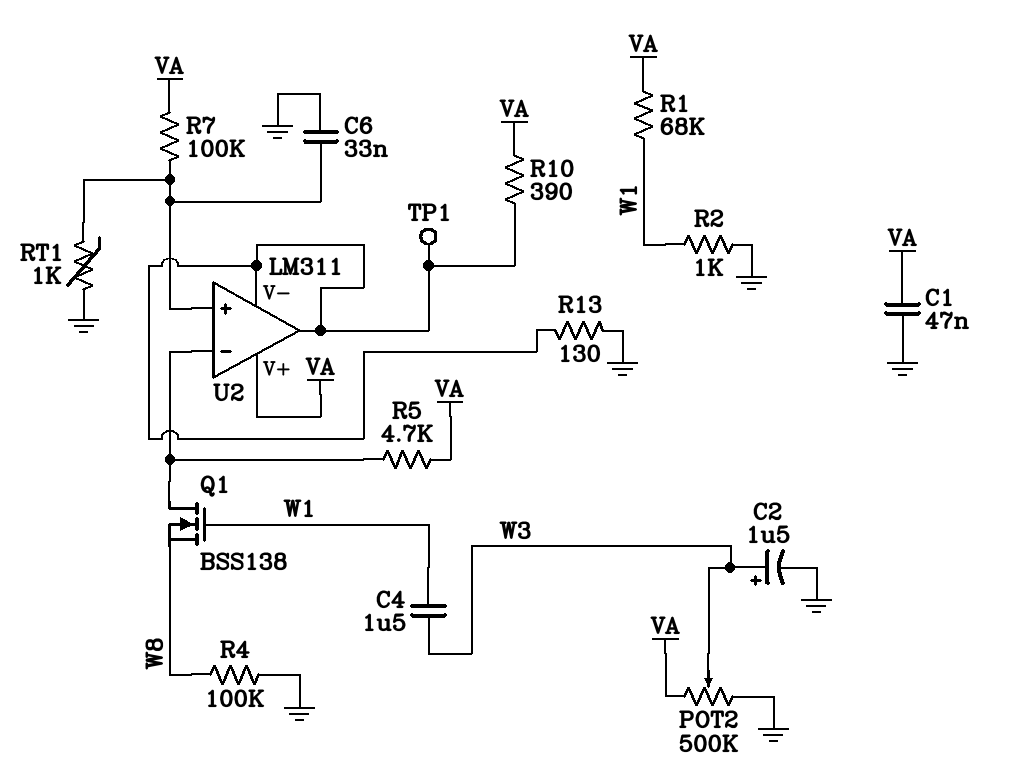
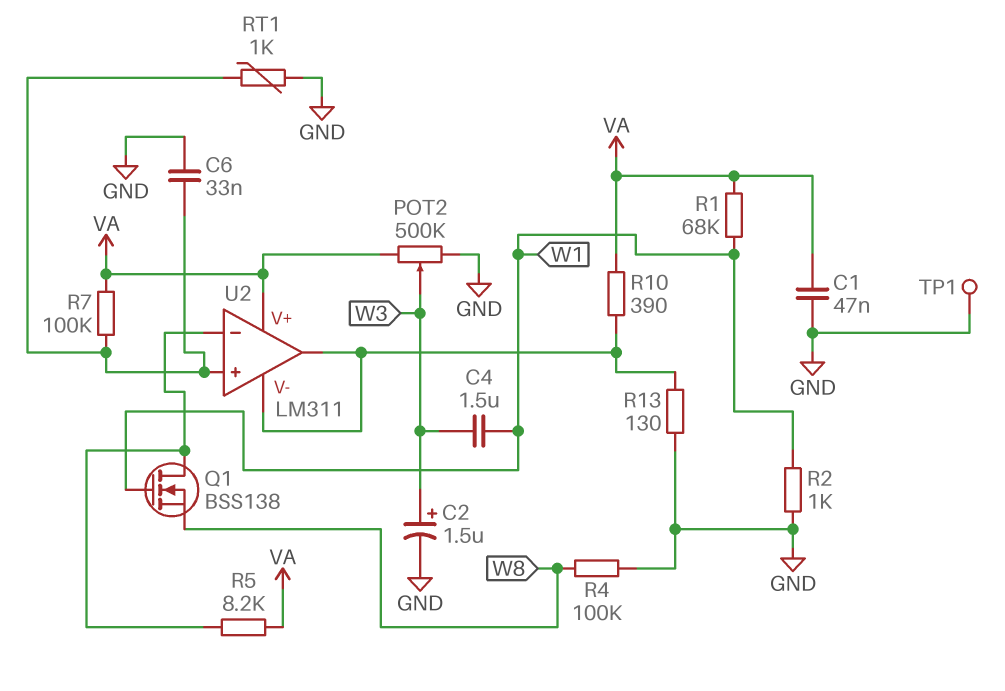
R5: 4.7k (U2/in-, VA) -> 8.2k (U2/in-, VA)
TP1: test point (U2/V-) -> test point (GND)

